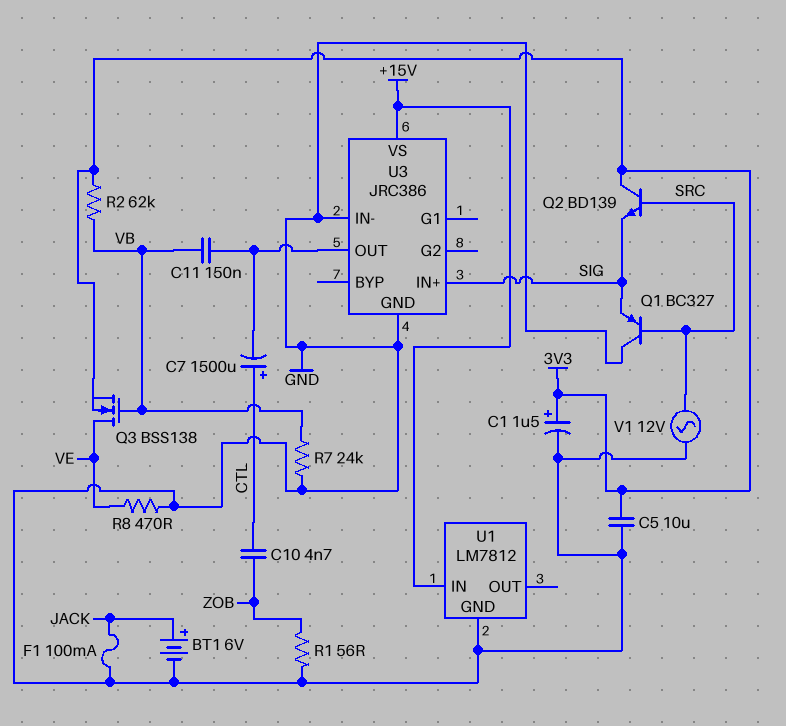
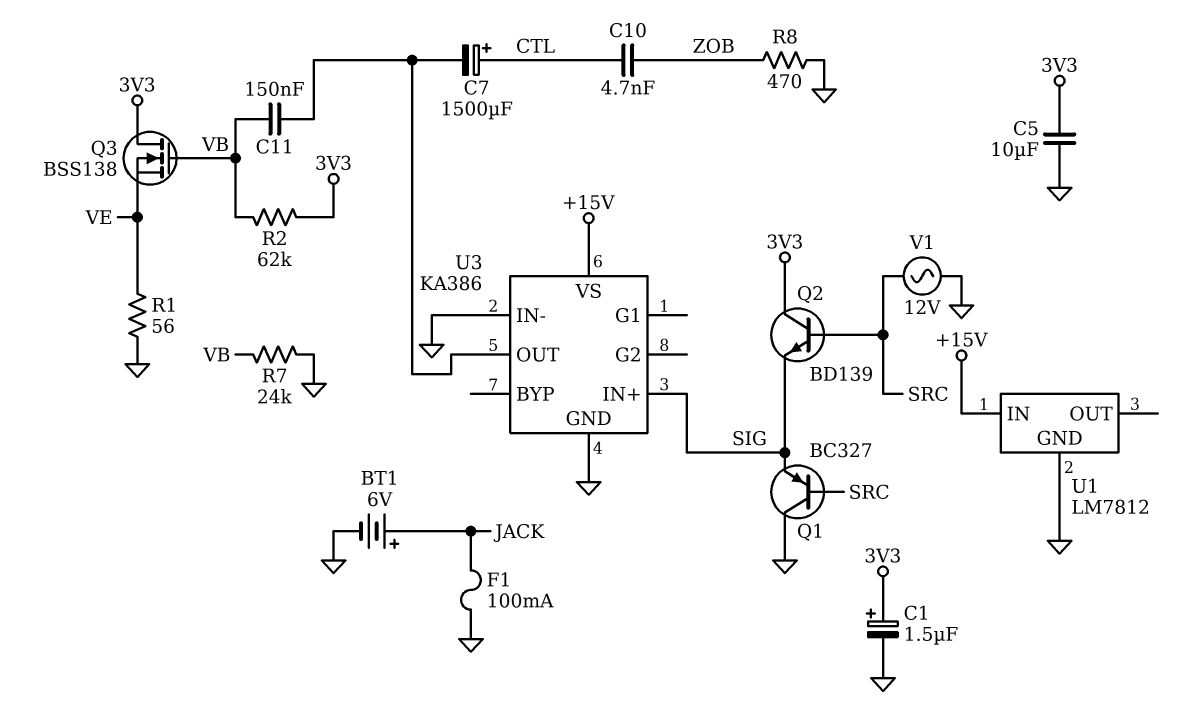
Q3: NMOS BSS138 (G VB, D VE, S 3V3) -> NMOS BSS138 (G VB, D 3V3, S VE)
R1: 56 (GND, ZOB) -> 56 (GND, VE)
R8: 470 (GND, VE) -> 470 (GND, ZOB)
U3: JRC386 -> KA386

